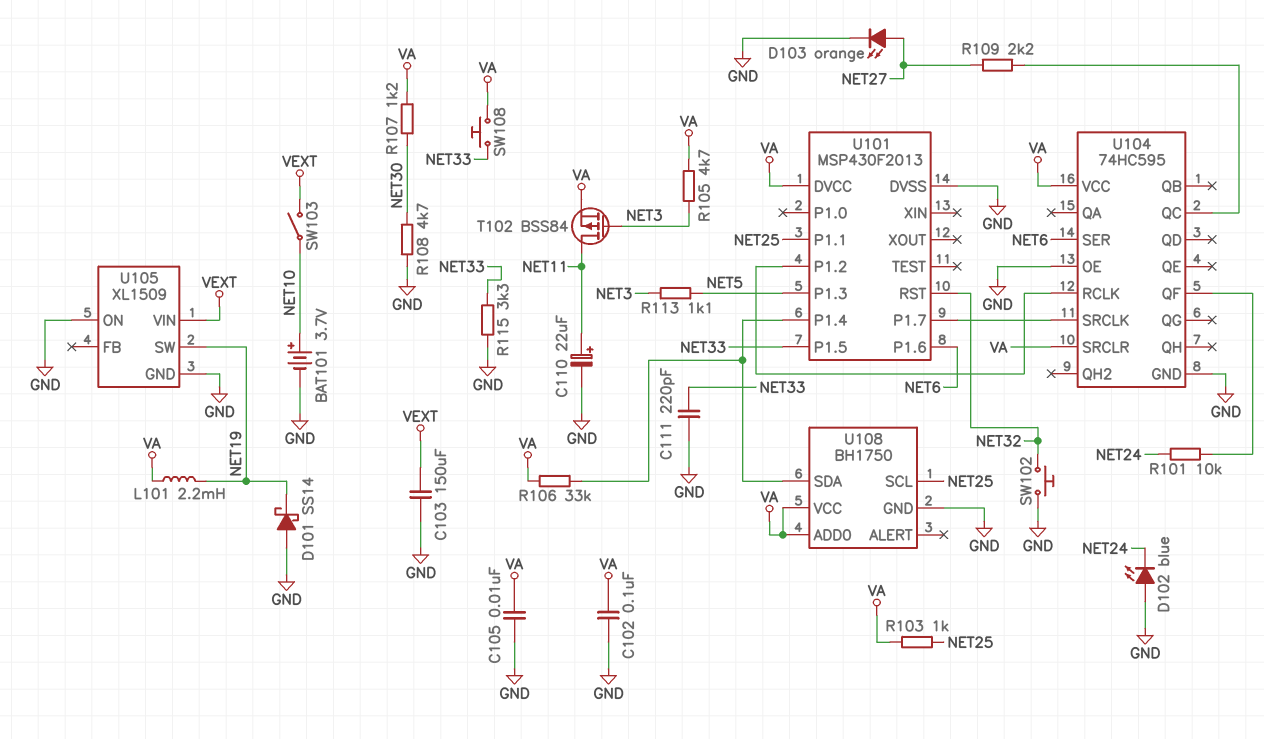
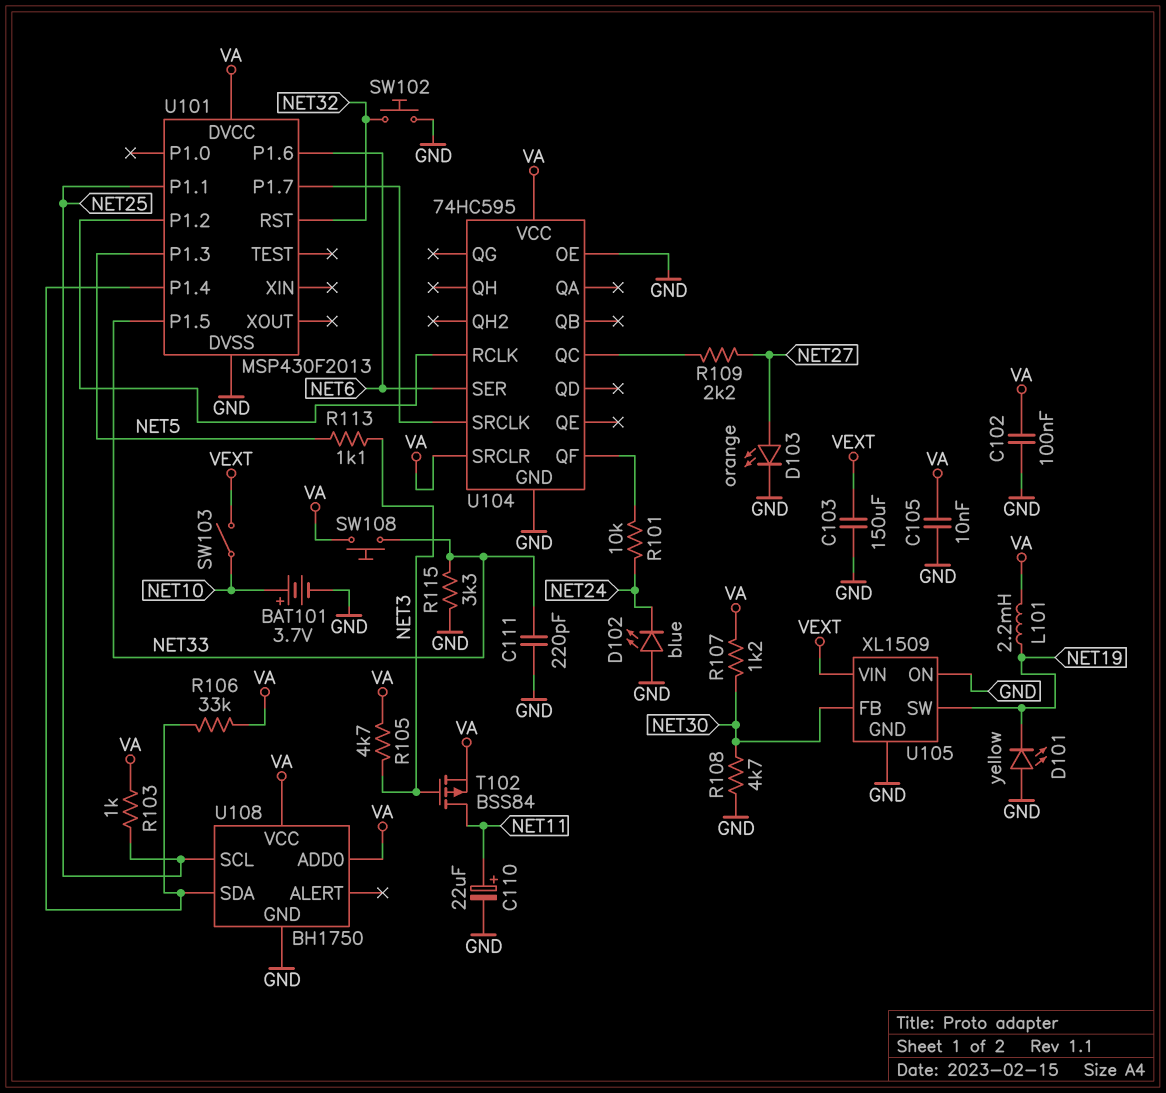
D101: schottky SS14 (A GND, K NET19) -> LED yellow (A GND, K NET19)
U105 pin FB: none -> NET30

